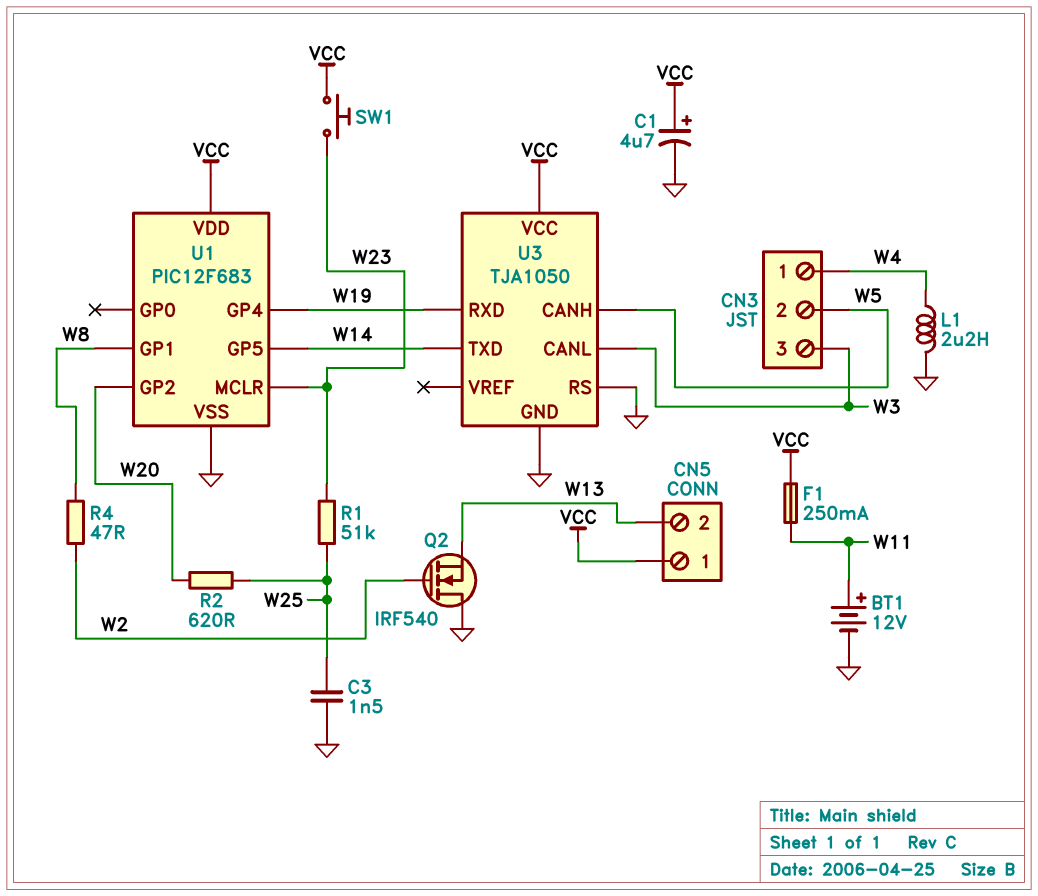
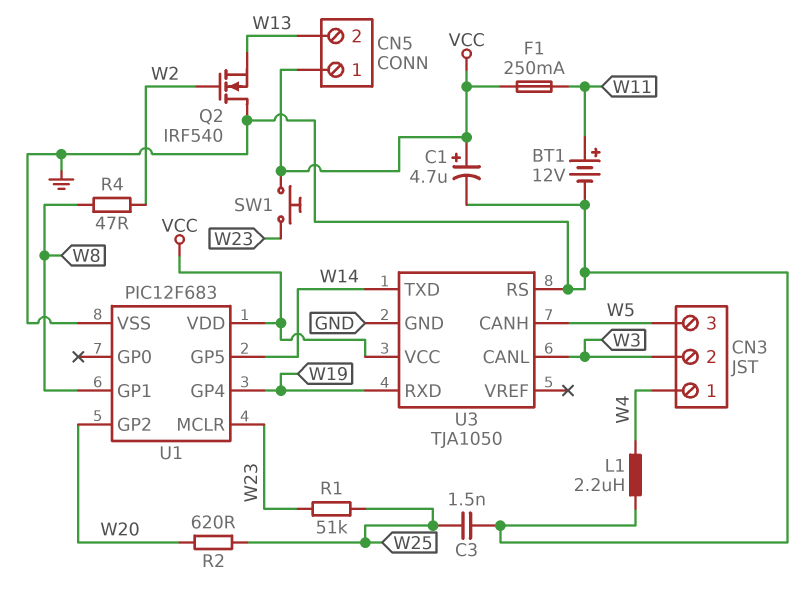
CN3 pin 2: W5 -> W3
CN3 pin 3: W3 -> W5

